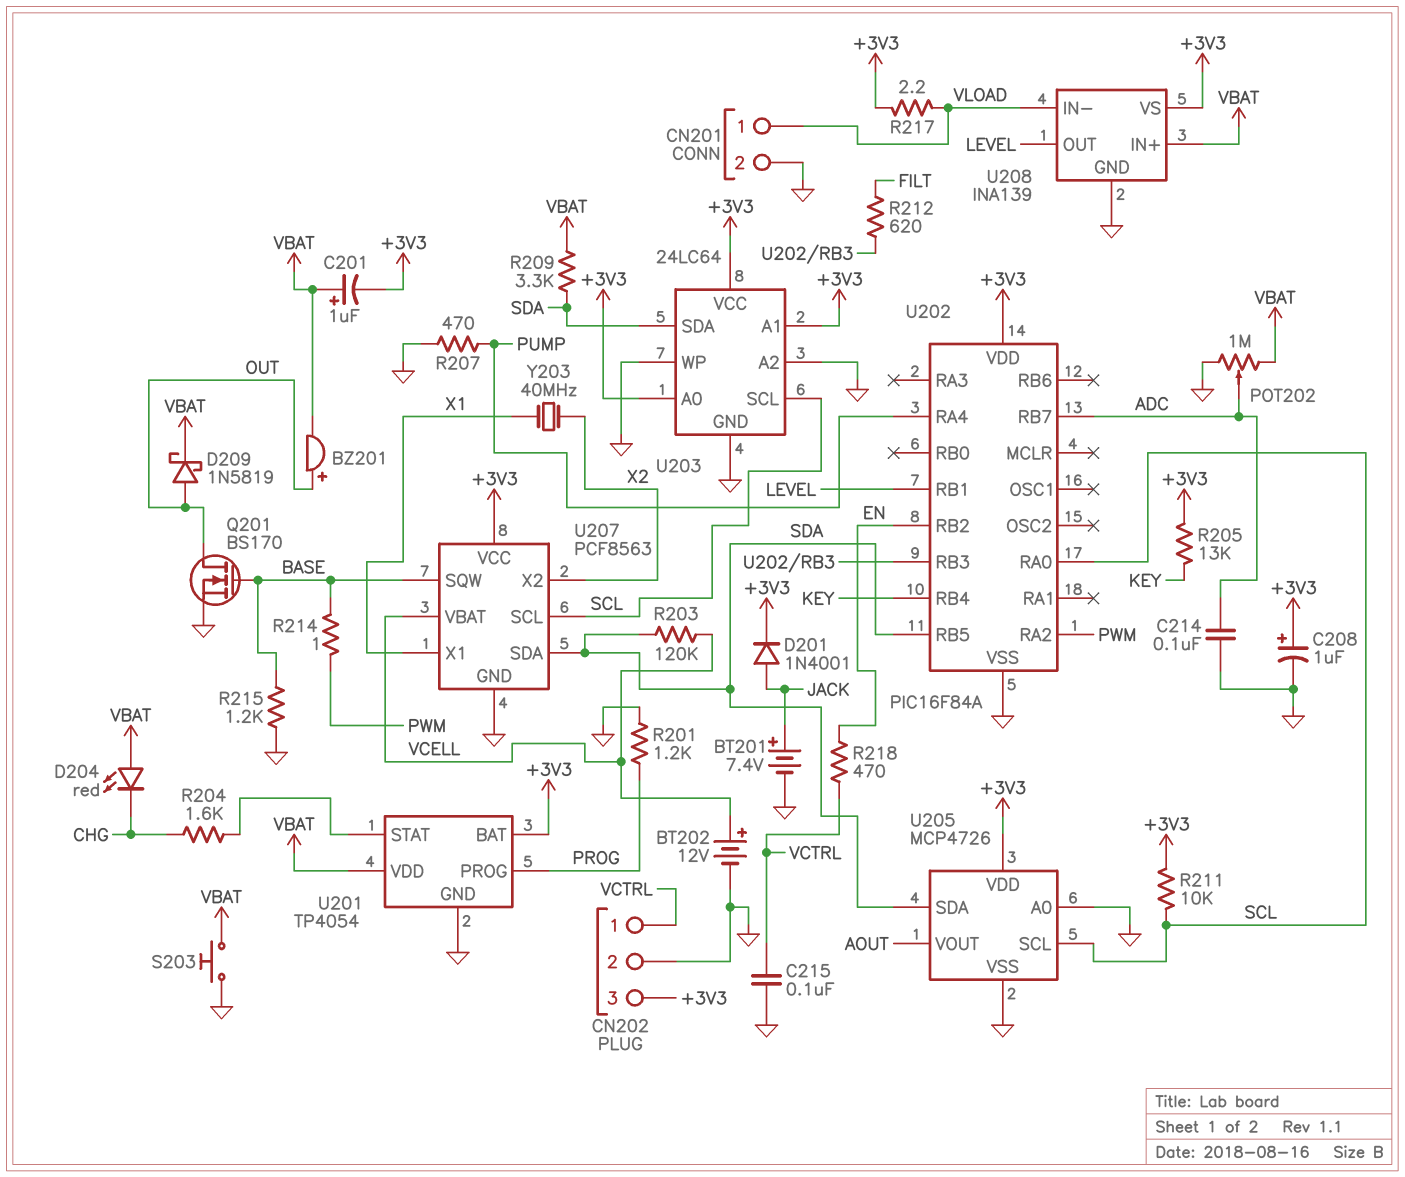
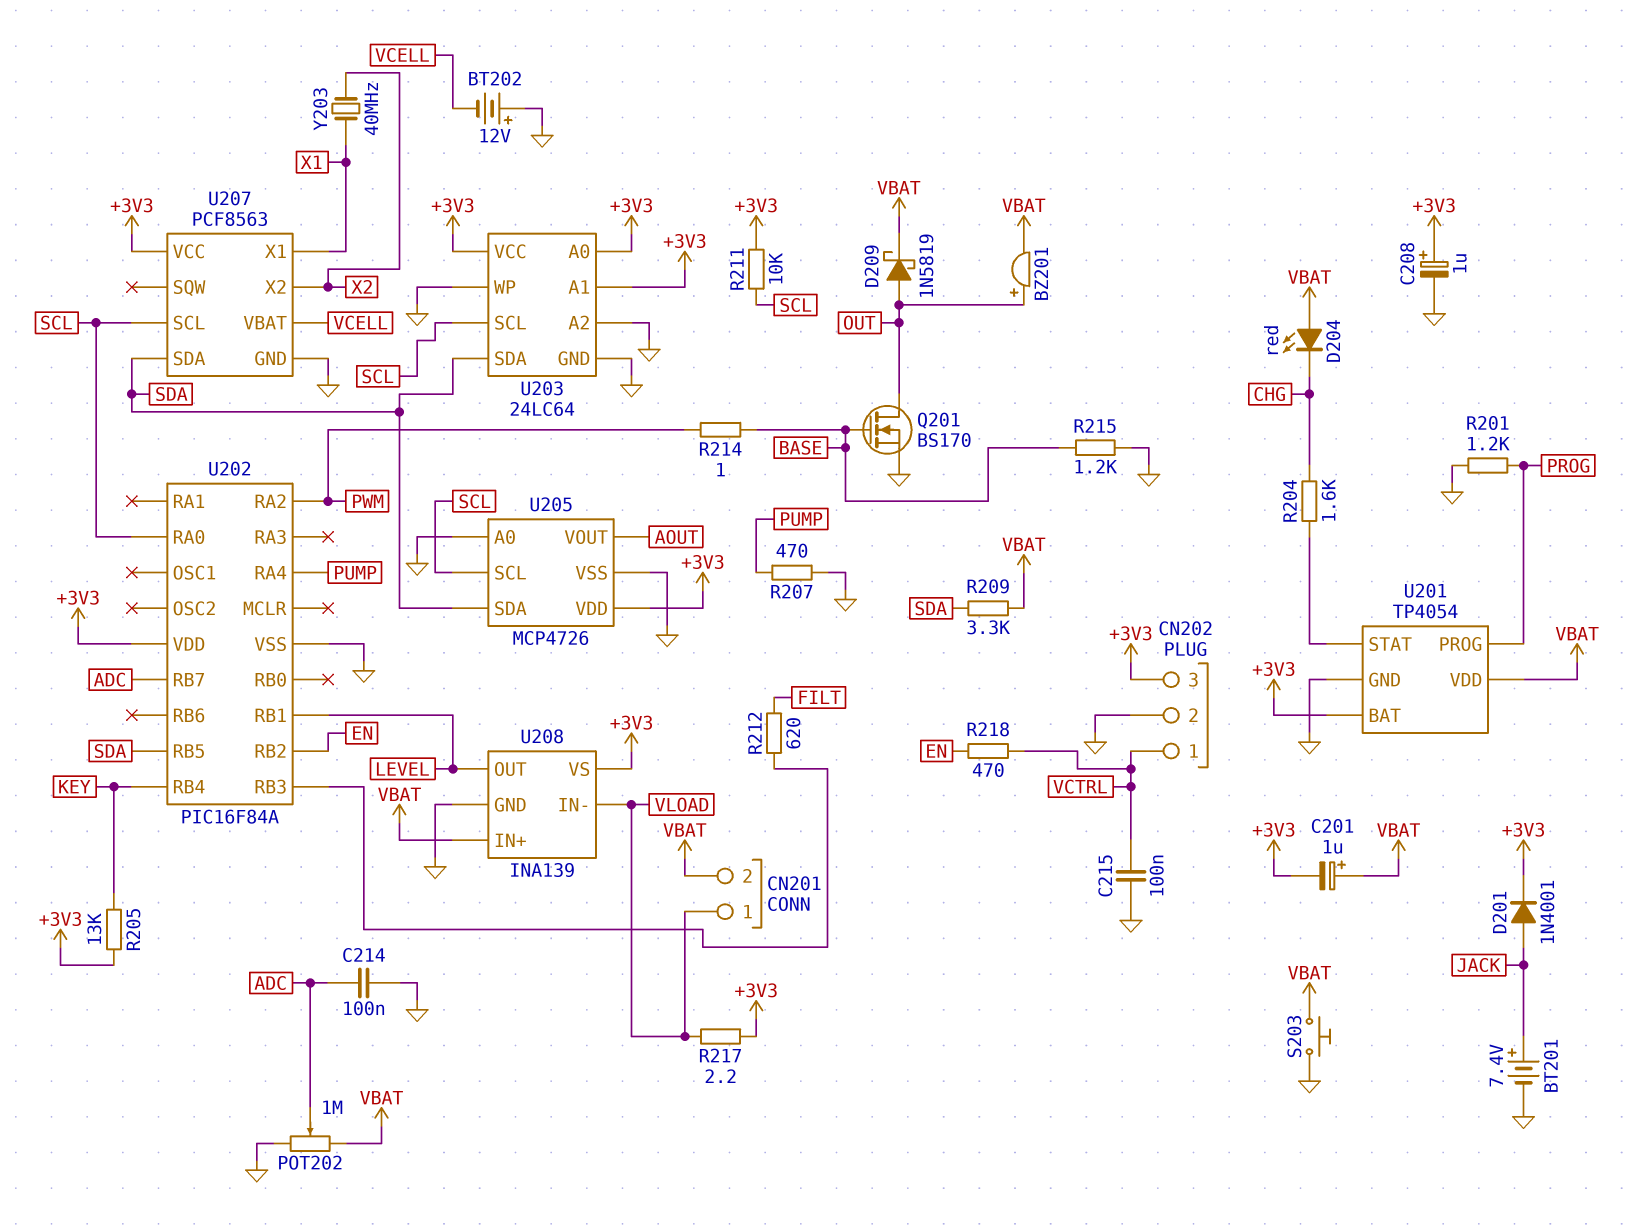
BT202: 12V (plus VCELL, minus GND) -> 12V (plus GND, minus VCELL)
CN201 pin 2: GND -> VBAT
R203: 120k (SDA, VCELL) -> none
U207 pin SQW: BASE -> none

